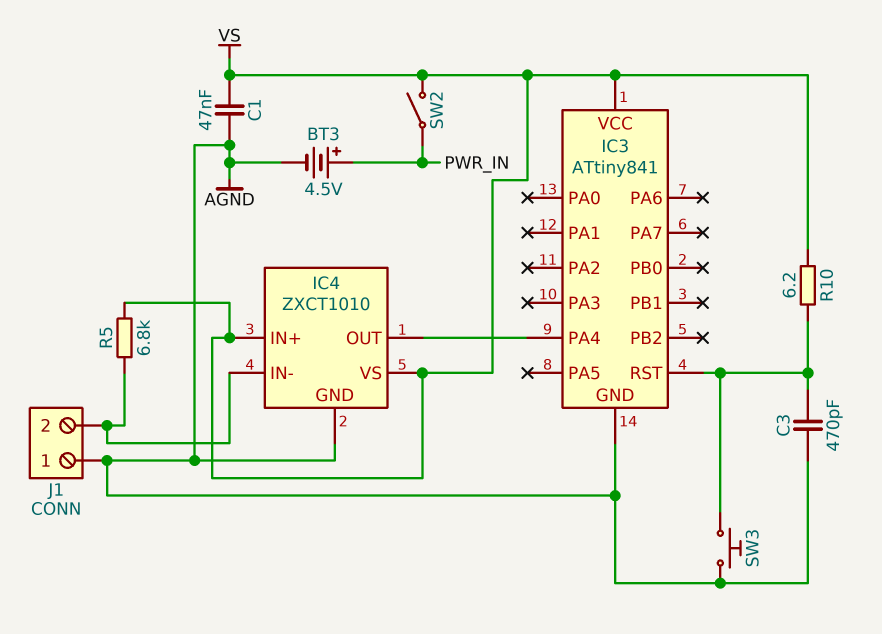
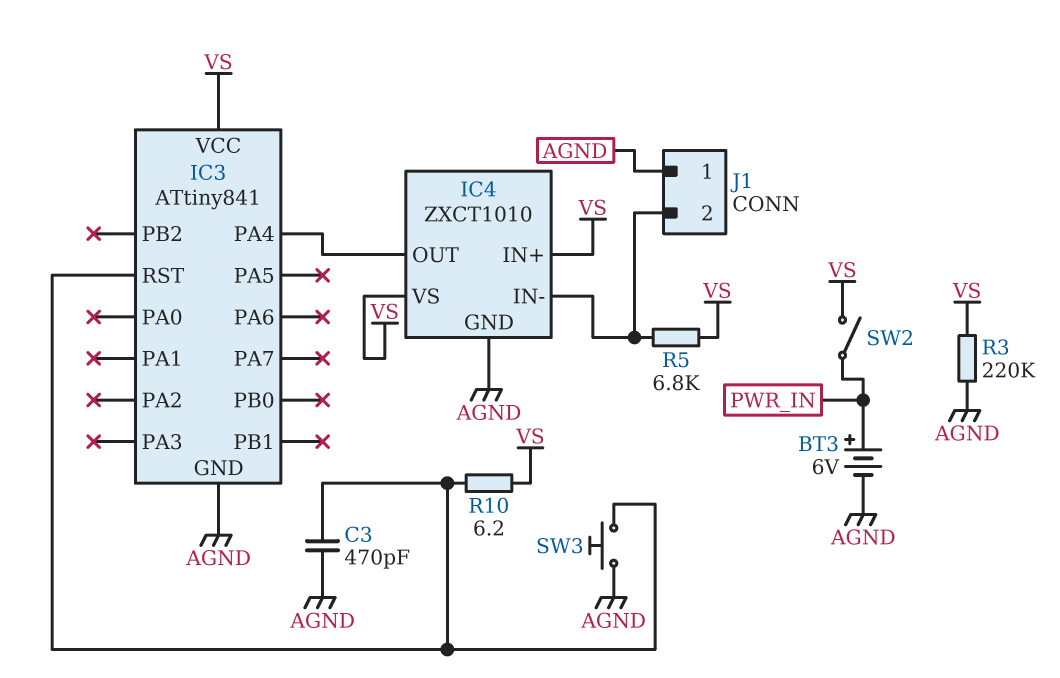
BT3: 4.5V (plus PWR_IN, minus AGND) -> 6V (plus PWR_IN, minus AGND)
C1: 47nF (AGND, VS) -> none
R3: none -> 220k (AGND, VS)

